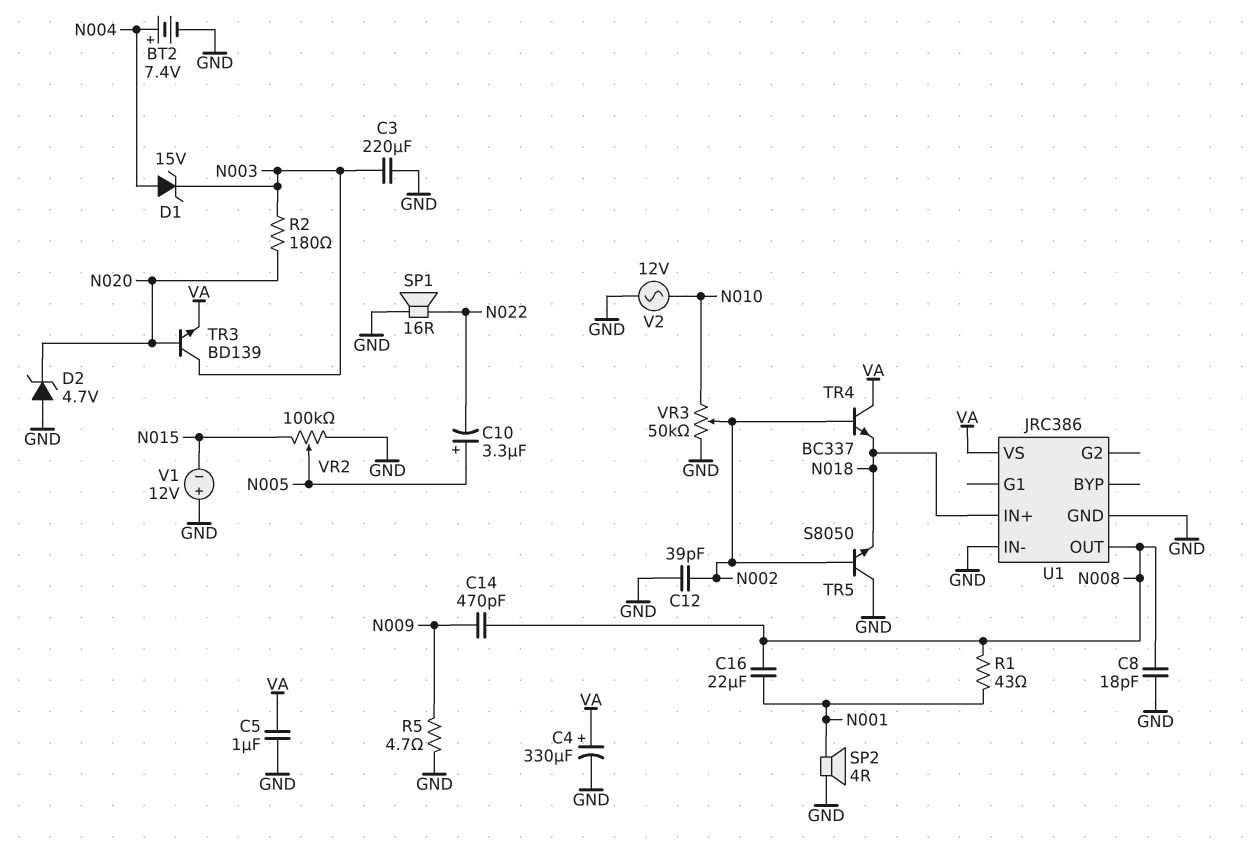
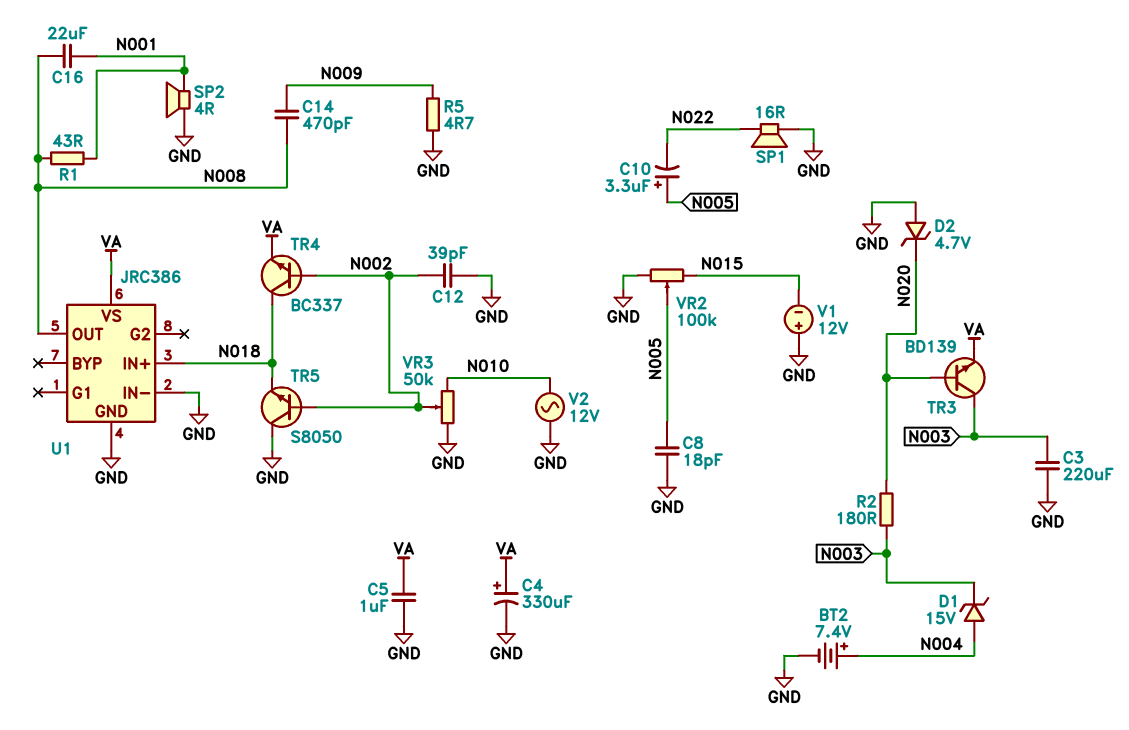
C8: 18pF (GND, N008) -> 18pF (GND, N005)
TR4: NPN BC337 (B N002, C VA, E N018) -> NPN BC337 (B N002, C N018, E VA)

